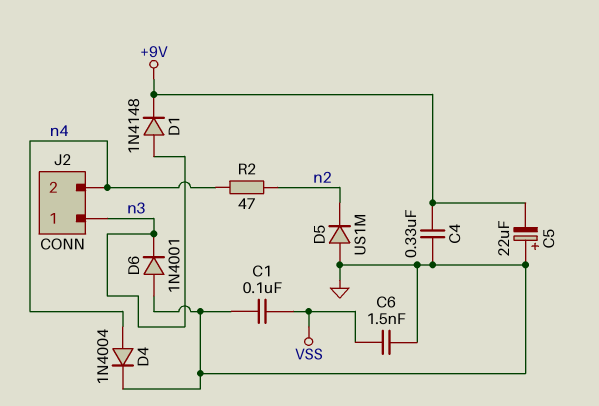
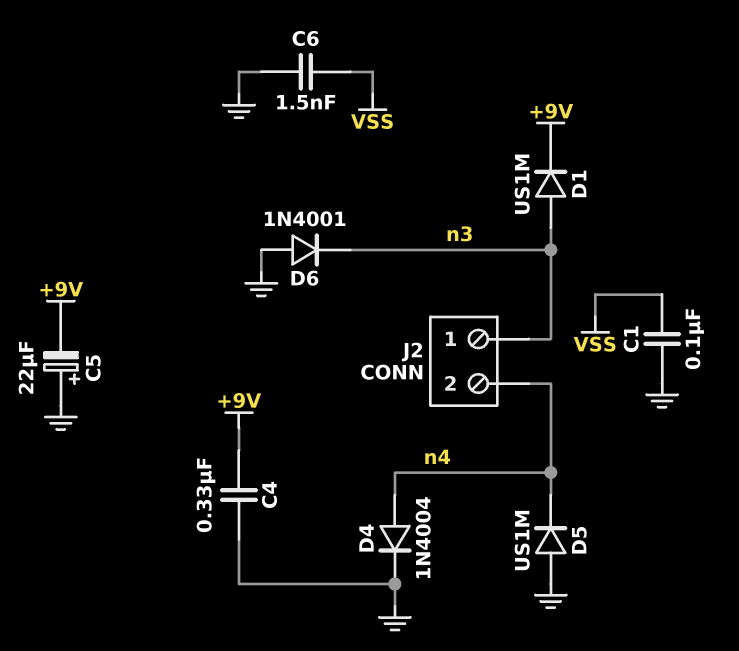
D1: diode 1N4148 (A n3, K +9V) -> diode US1M (A n3, K +9V)
D5: diode US1M (A GND, K n2) -> diode US1M (A GND, K n4)
R2: 47 (n2, n4) -> none

